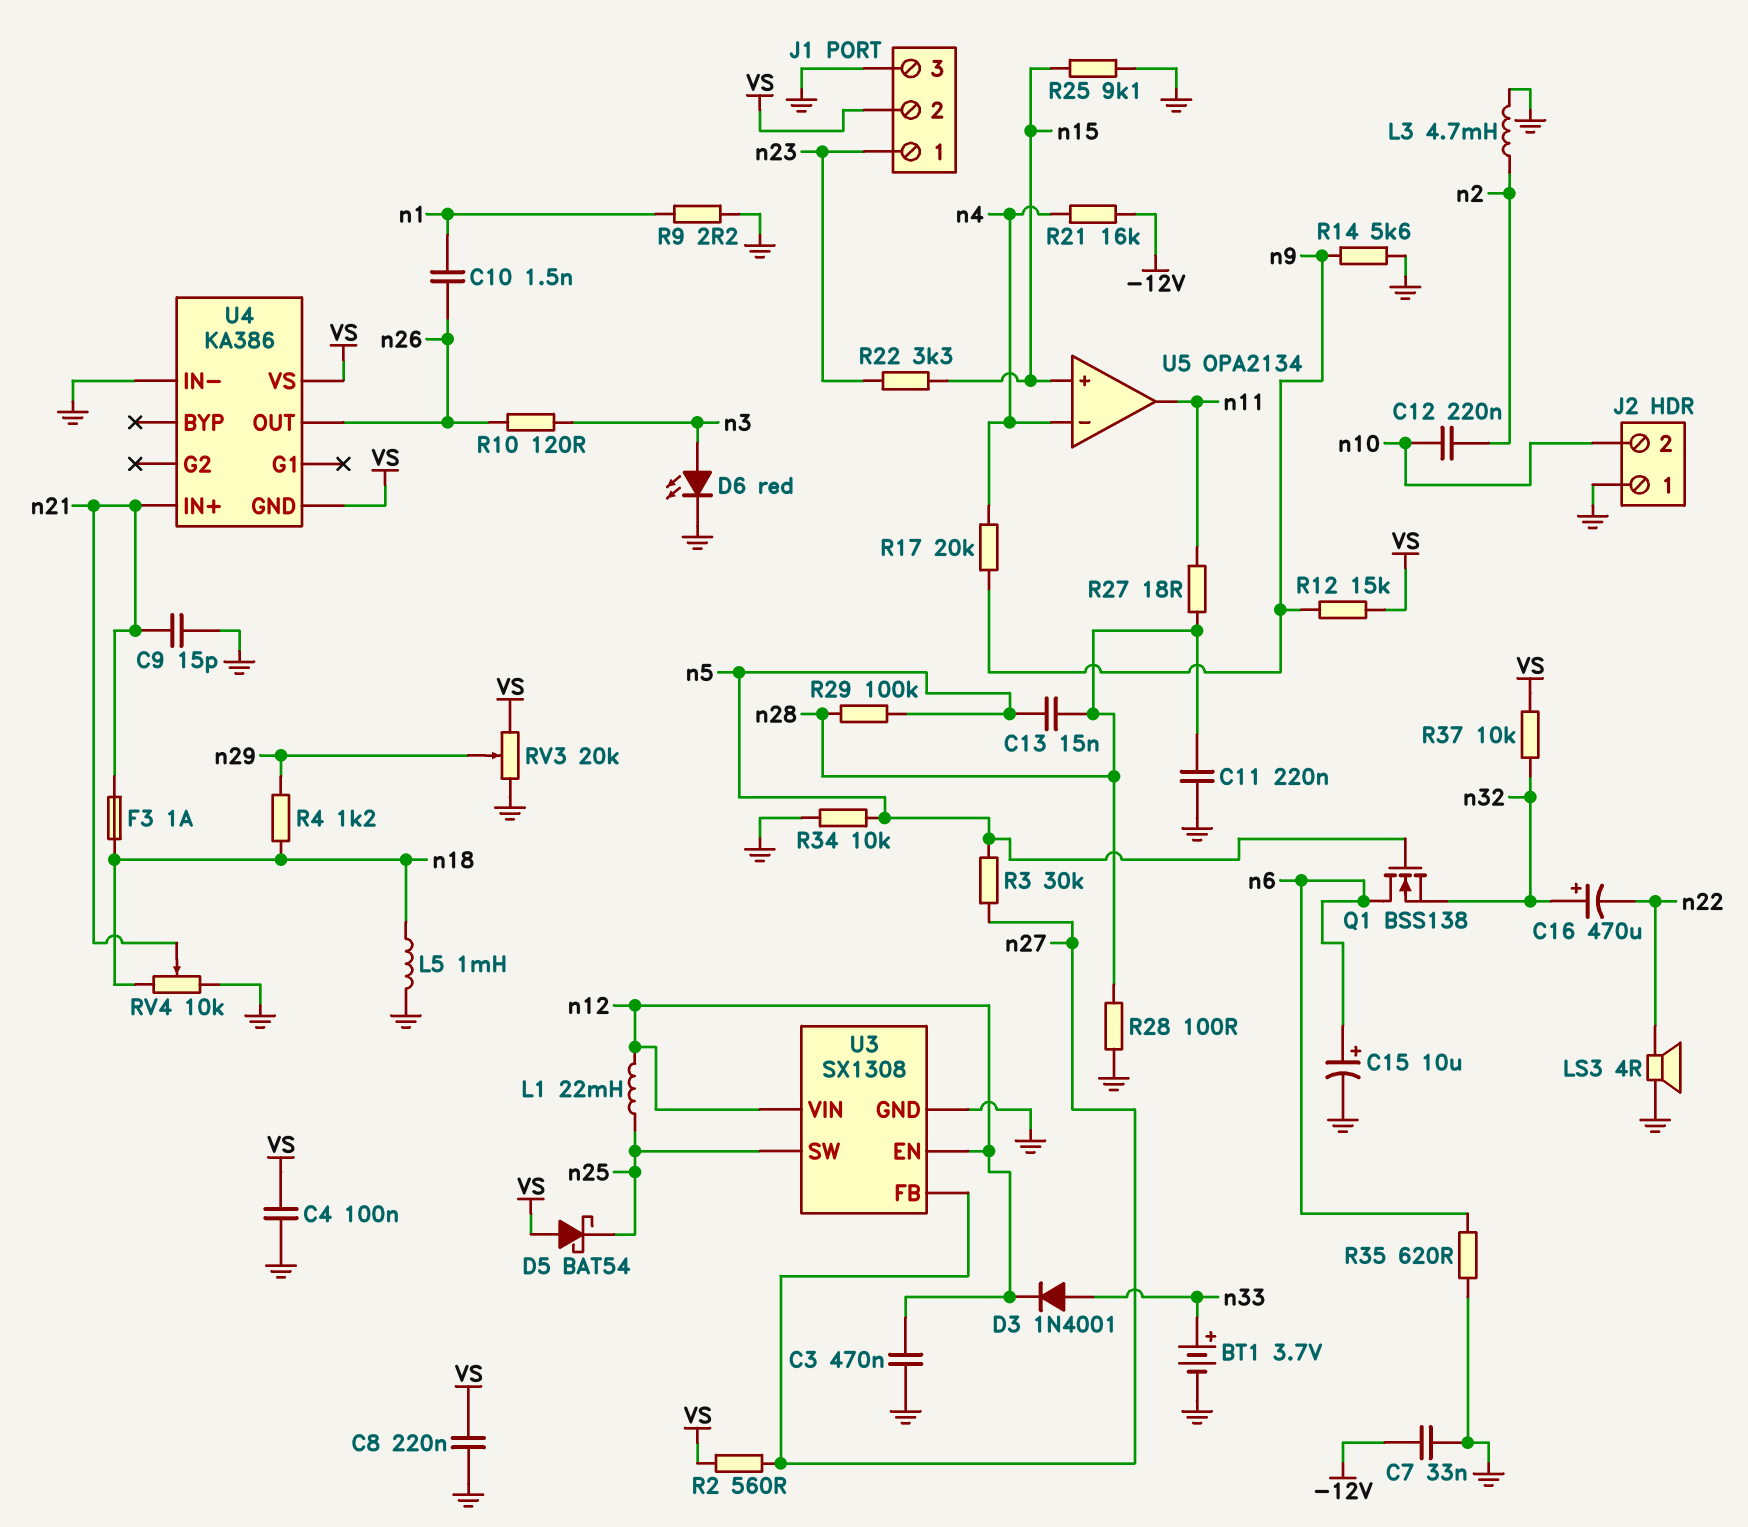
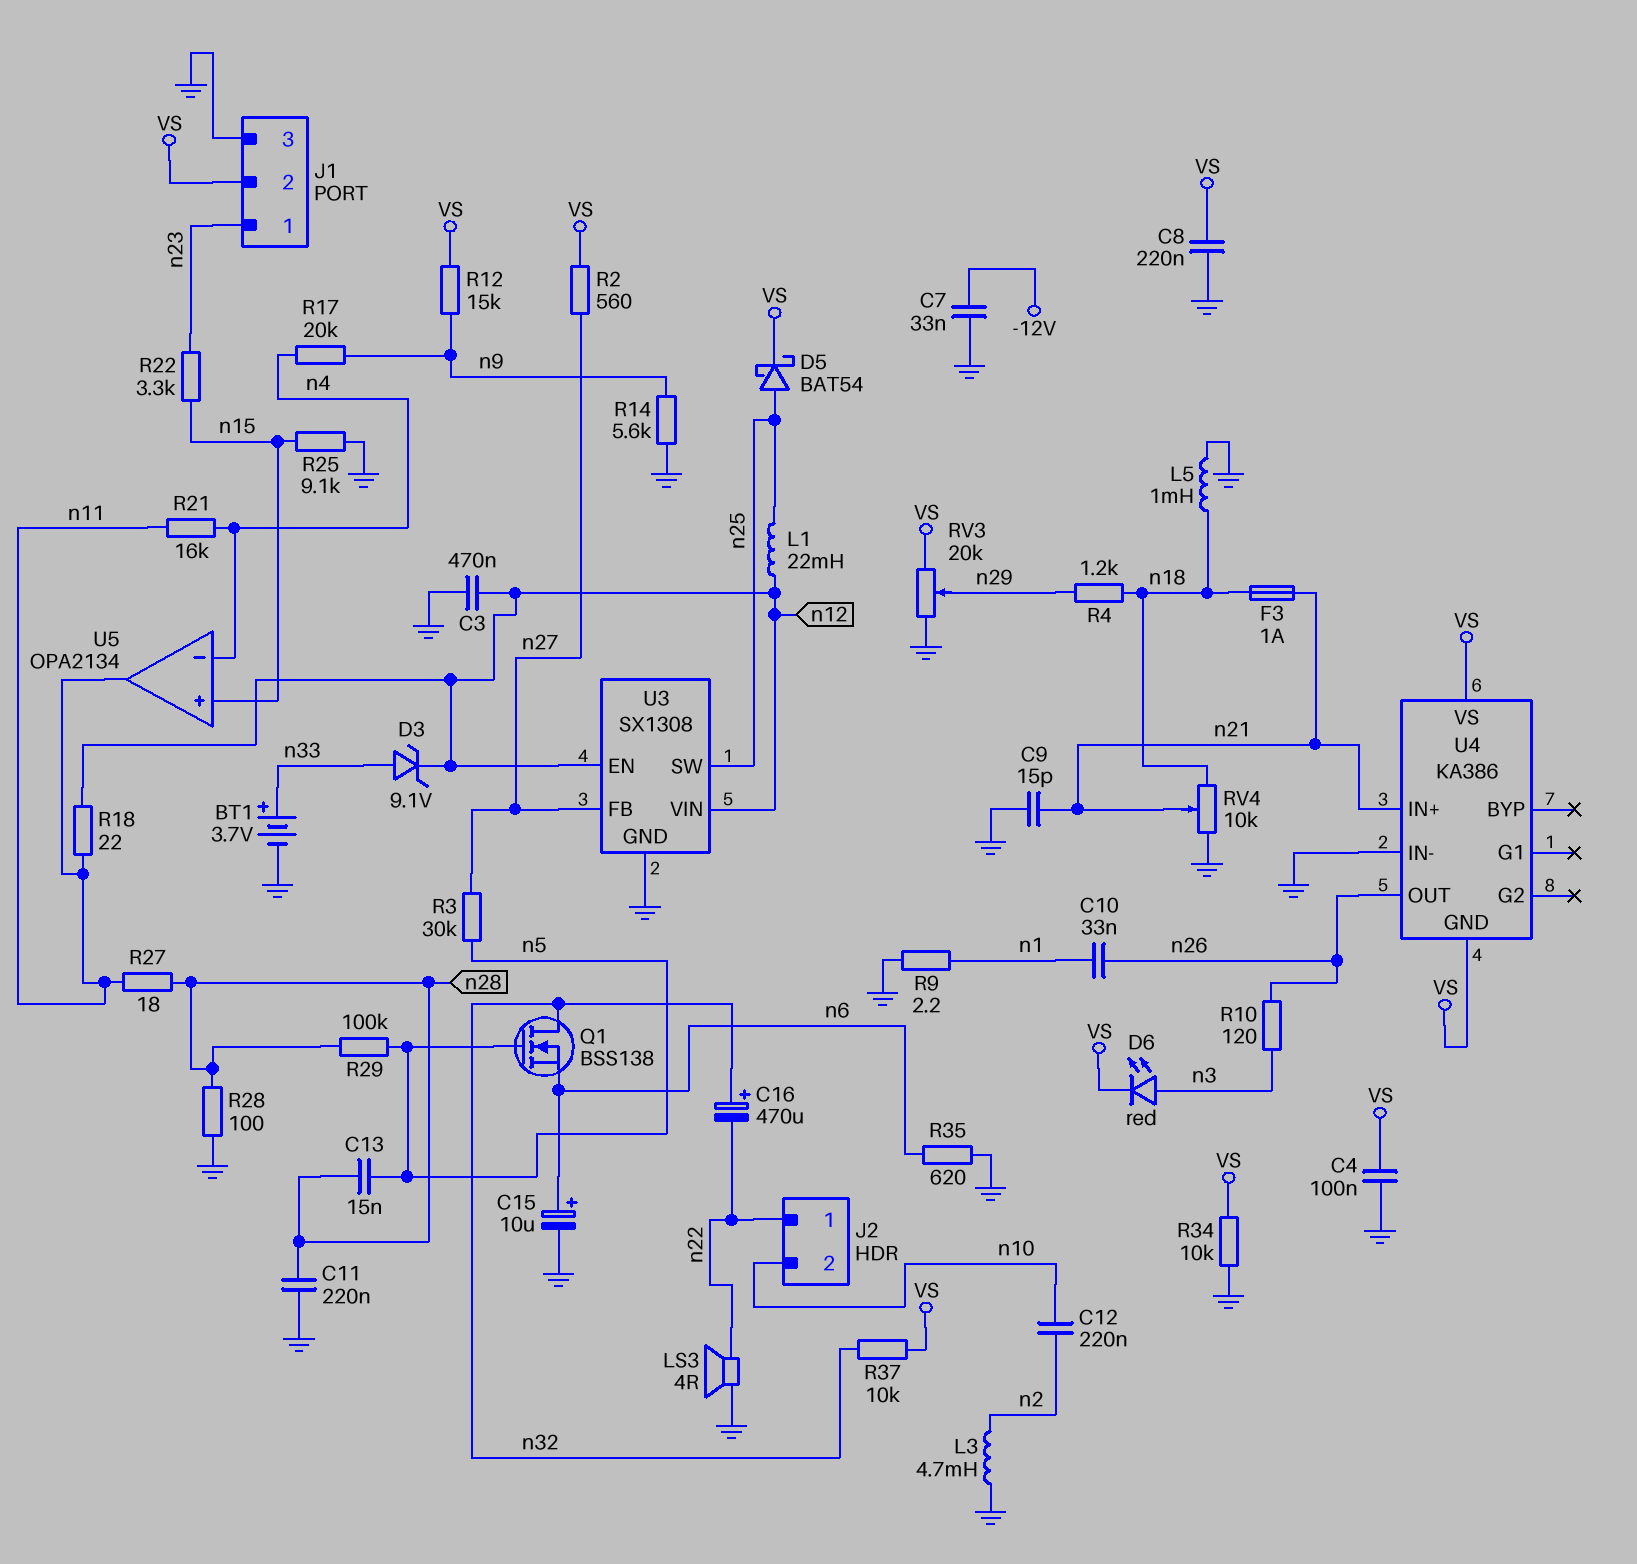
C10: 1.5nF (n1, n26) -> 33nF (n1, n26)
D3: diode 1N4001 (A n33, K n12) -> zener 9.1V (A n33, K n12)
D5: schottky BAT54 (A VS, K n25) -> schottky BAT54 (A n25, K VS)
D6: LED red (A n3, K GND) -> LED red (A n3, K VS)
J2 pin 1: GND -> n22
Q1: NMOS BSS138 (G n5, D n6, S n32) -> NMOS BSS138 (G n5, D n32, S n6)
R18: none -> 22 (n11, n12)
R21: 16k (-12V, n4) -> 16k (n4, n11)
R34: 10k (GND, n5) -> 10k (GND, VS)

